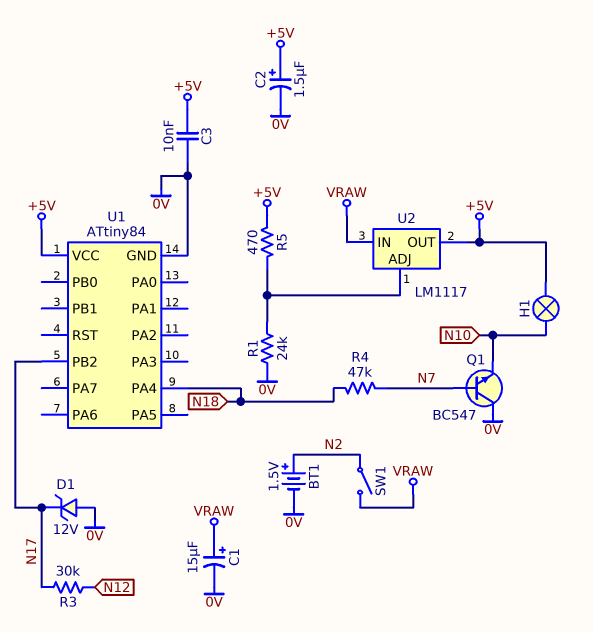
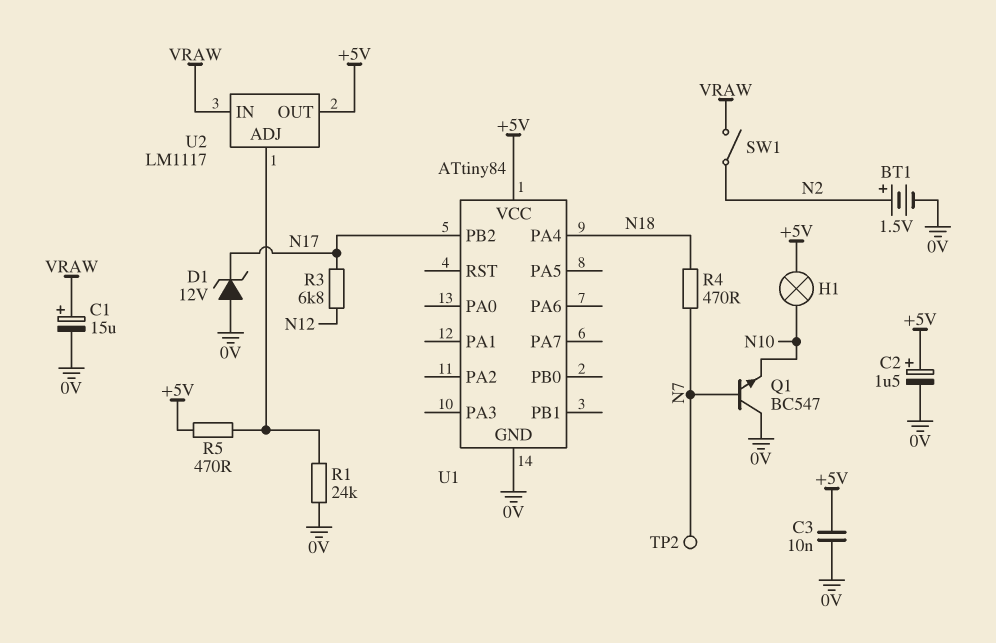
R3: 30k (N12, N17) -> 6.8k (N12, N17)
R4: 47k (N7, N18) -> 470 (N7, N18)
TP2: none -> test point (N7)

